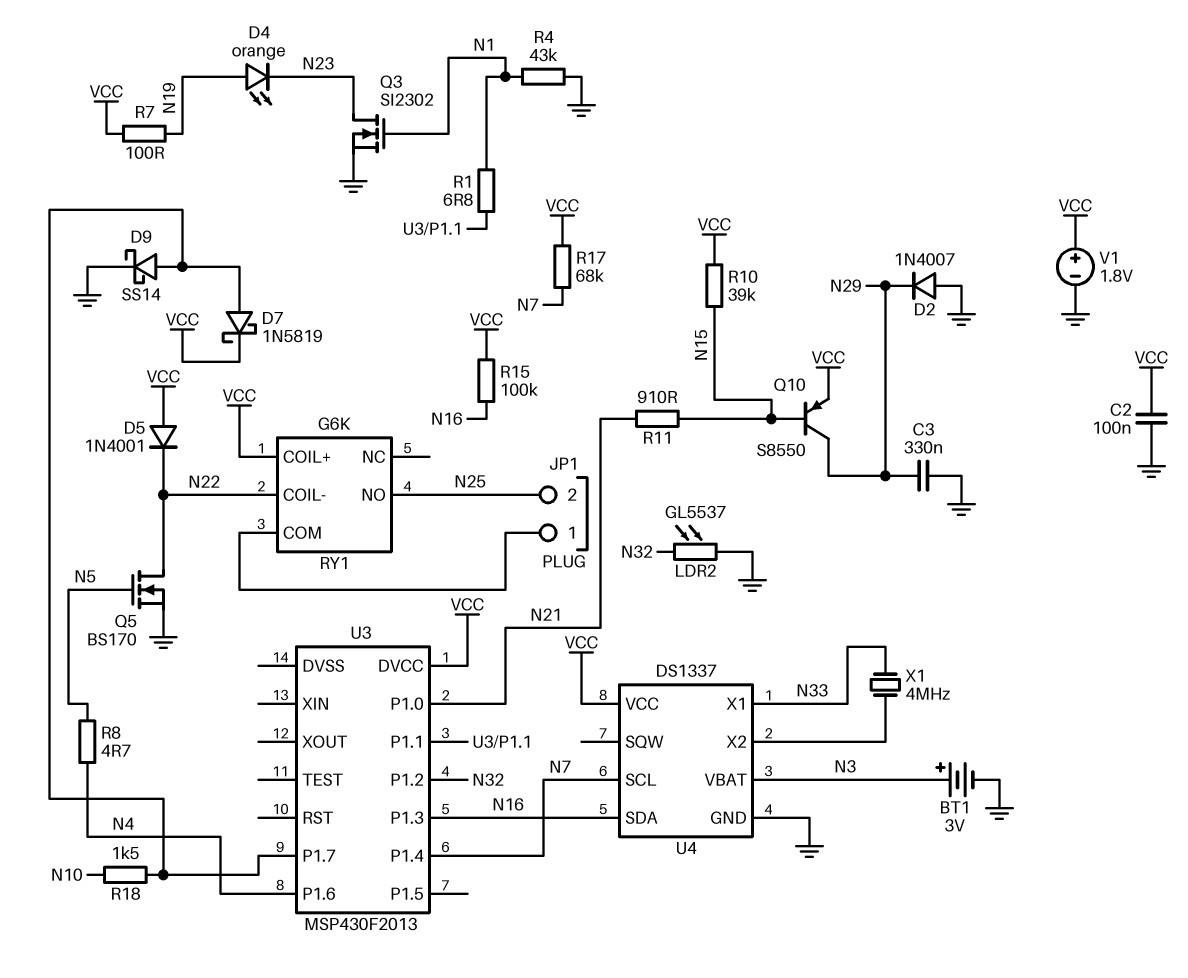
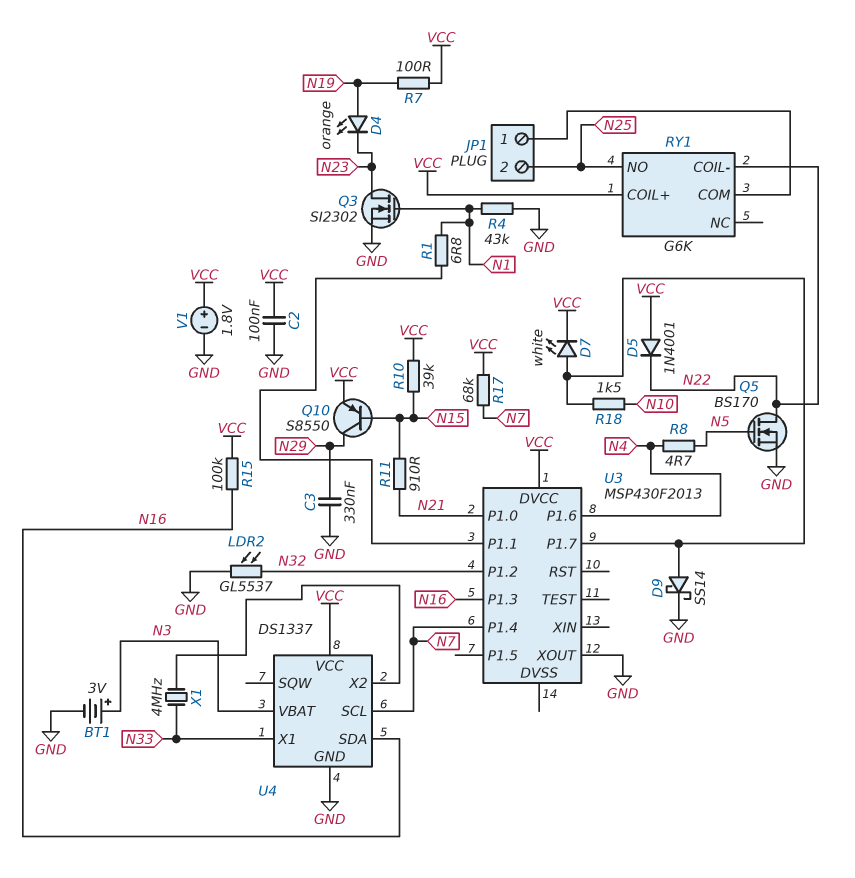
D2: diode 1N4007 (A GND, K N29) -> none
D7: schottky 1N5819 (A U3/P1.7, K VCC) -> LED white (A U3/P1.7, K VCC)
U3 pin XOUT: none -> GND

